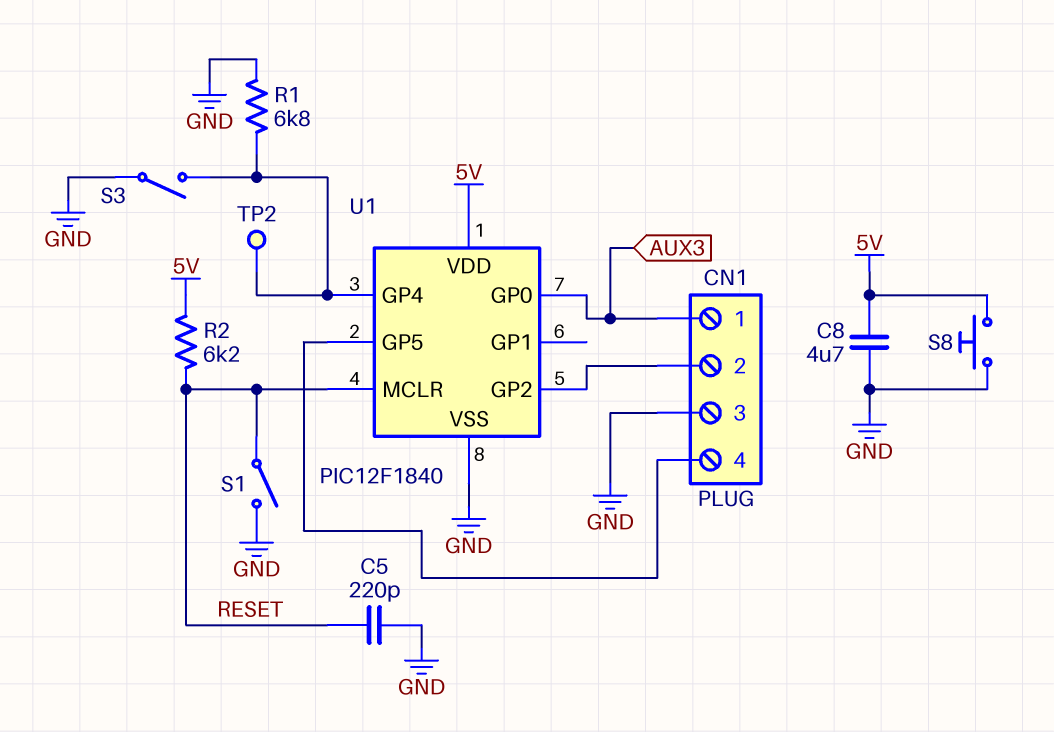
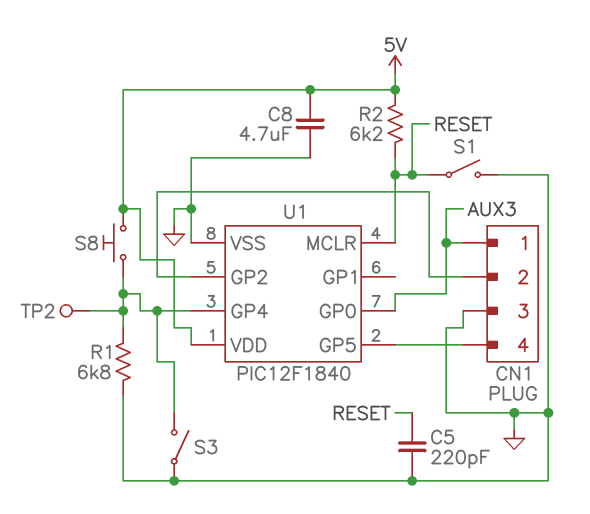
S8: button (5V, GND) -> button (5V, U1/GP4)

